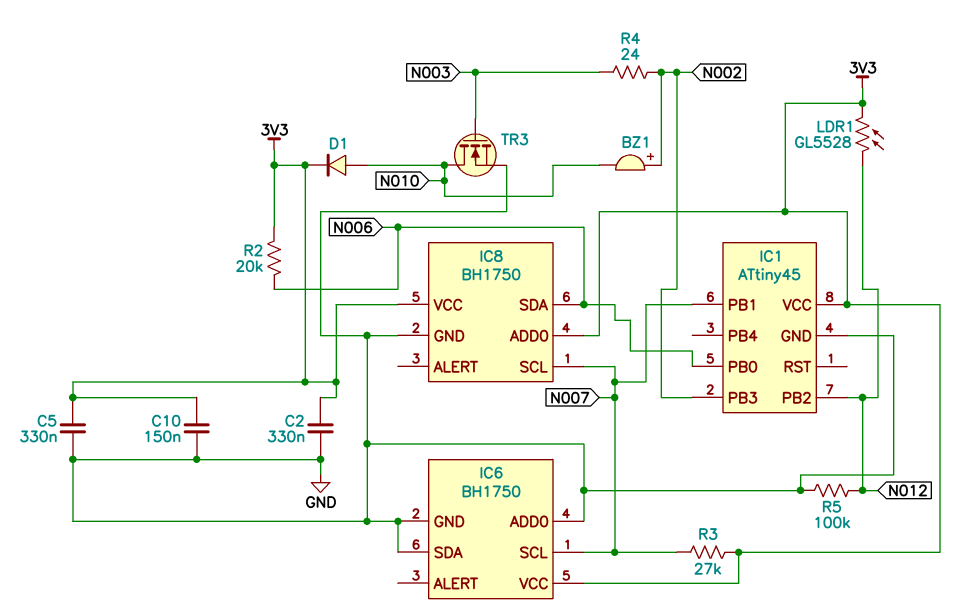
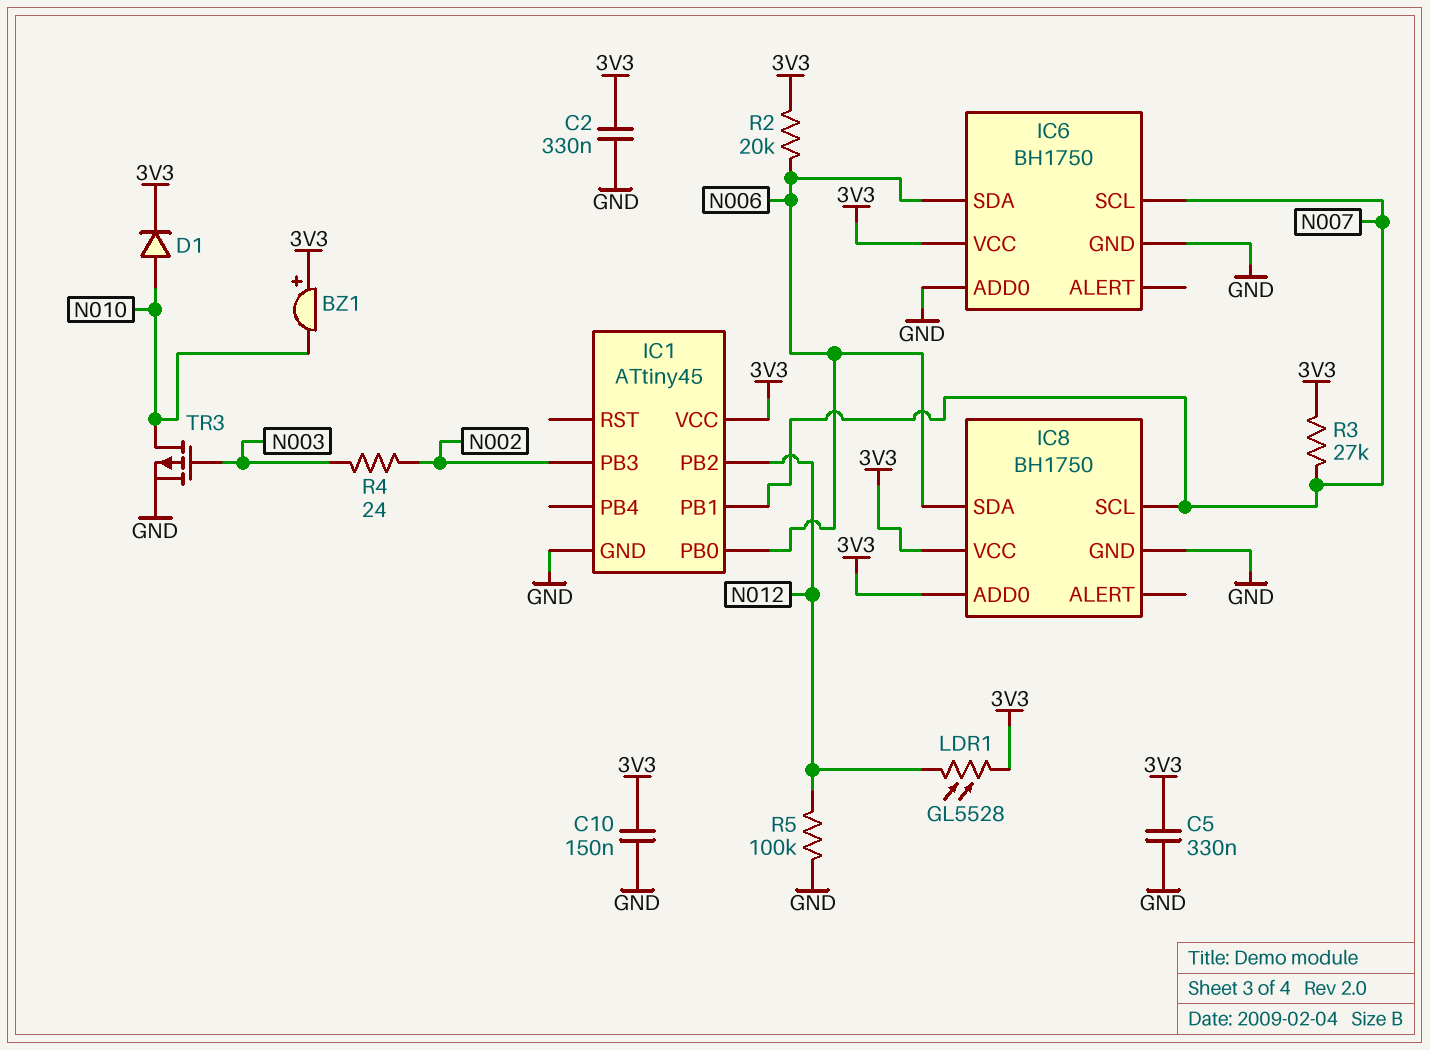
BZ1: buzzer (plus N002, minus N010) -> buzzer (plus 3V3, minus N010)
IC6 pin SDA: GND -> N006
TR3: NMOS (G N003, D N010, S GND) -> PMOS (G N003, D N010, S GND)

